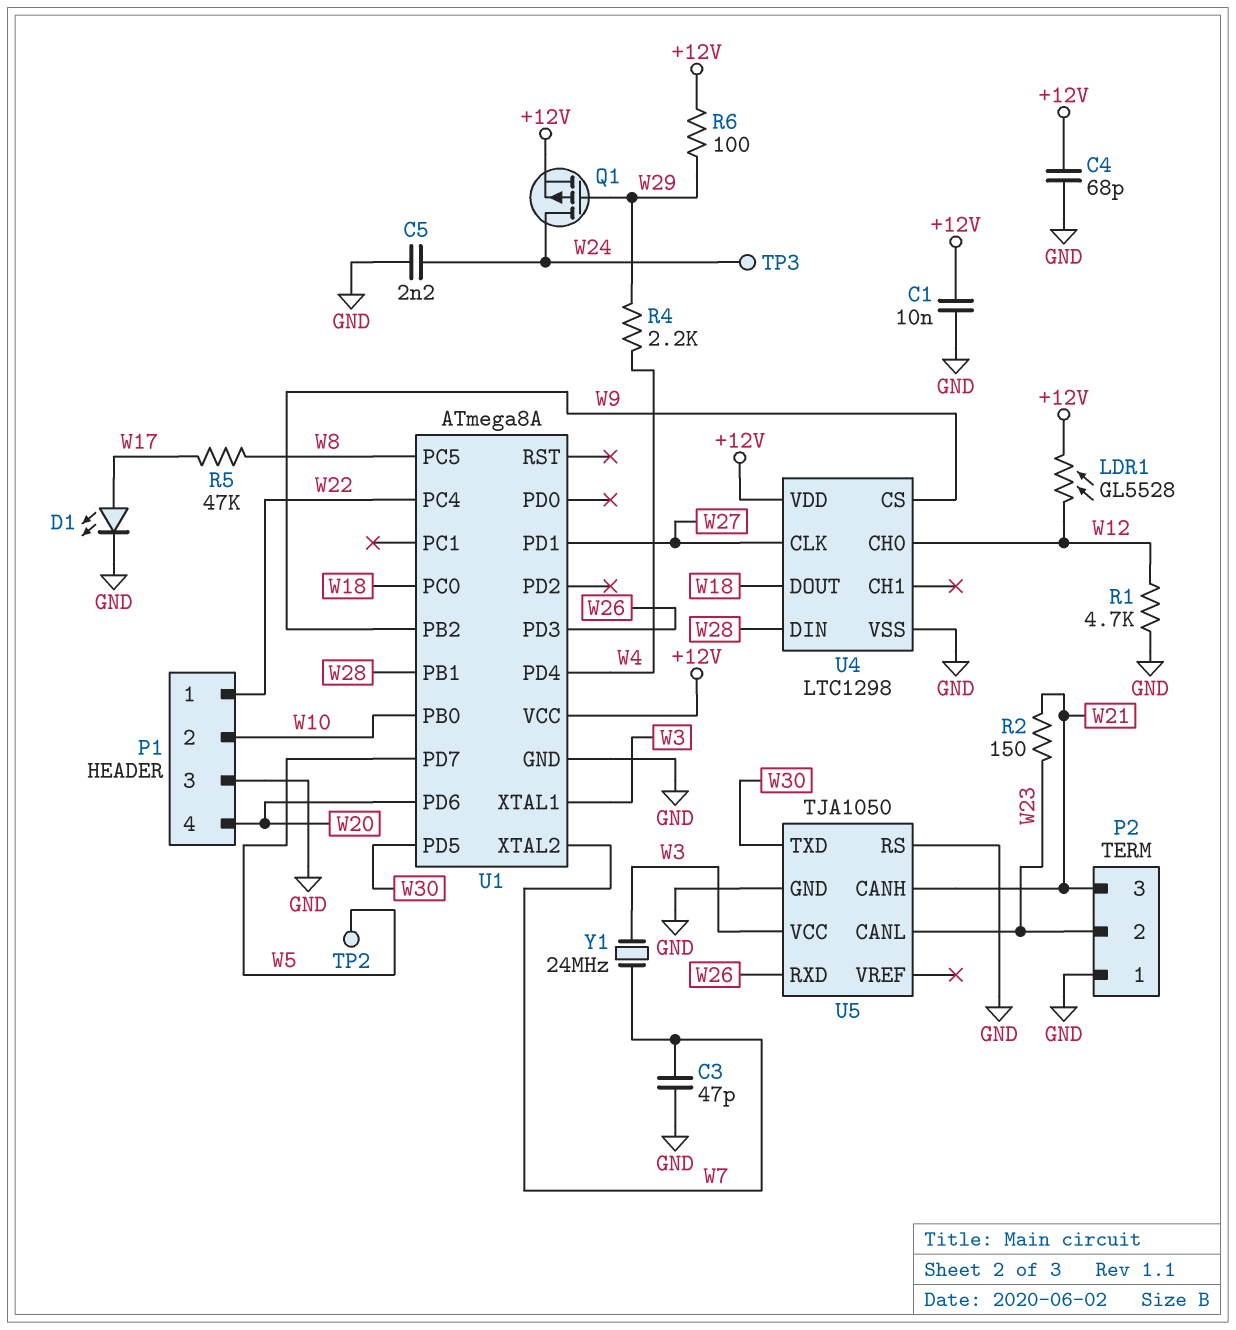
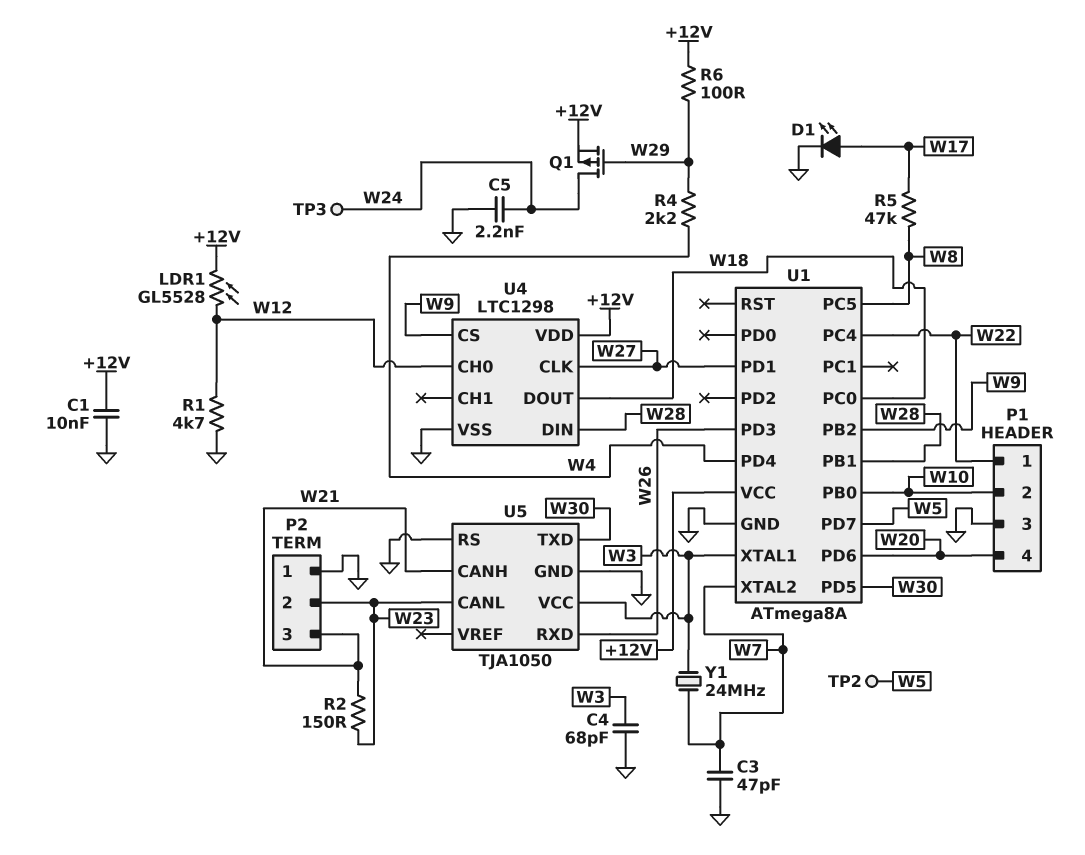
C4: 68pF (+12V, GND) -> 68pF (GND, W3)

